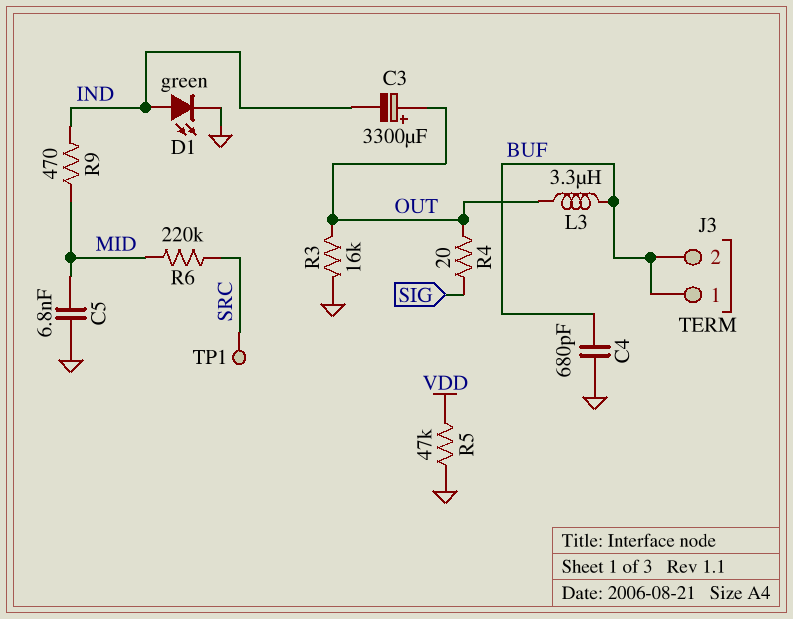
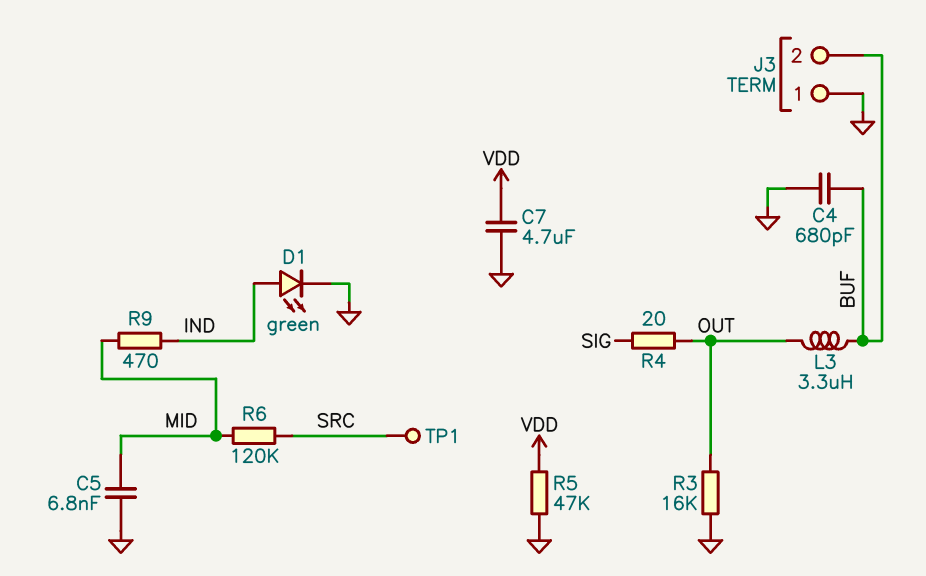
C3: 3300uF (plus OUT, minus IND) -> none
C7: none -> 4.7uF (GND, VDD)
J3 pin 1: BUF -> GND
R6: 220k (MID, SRC) -> 120k (MID, SRC)

